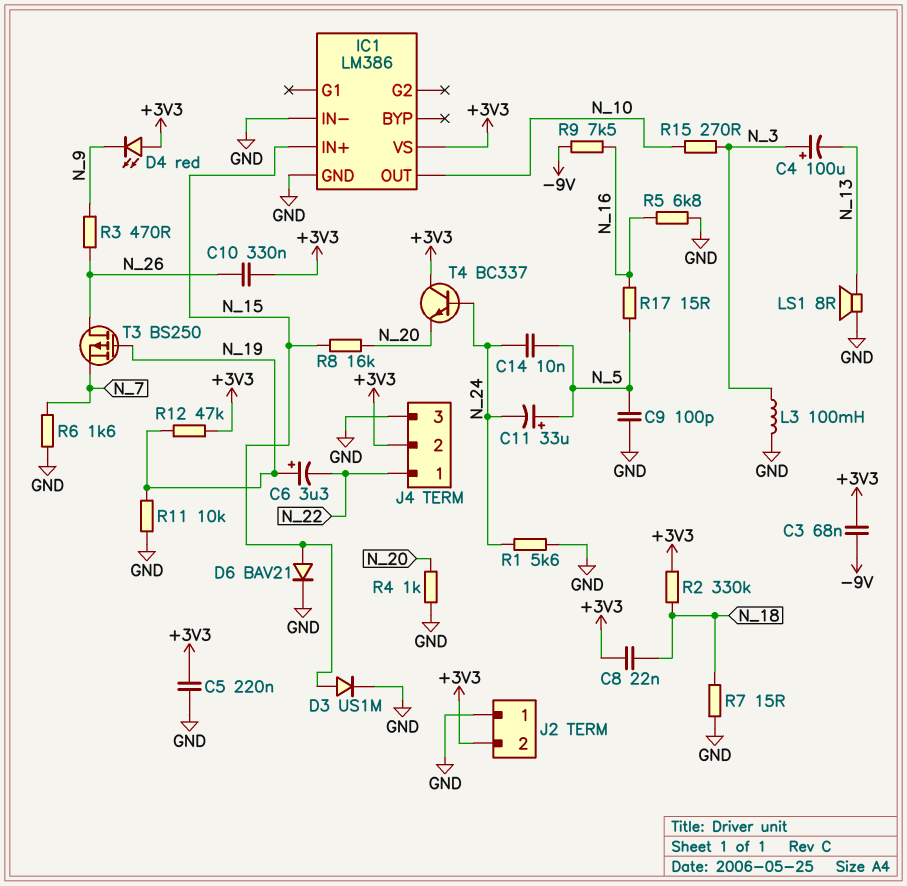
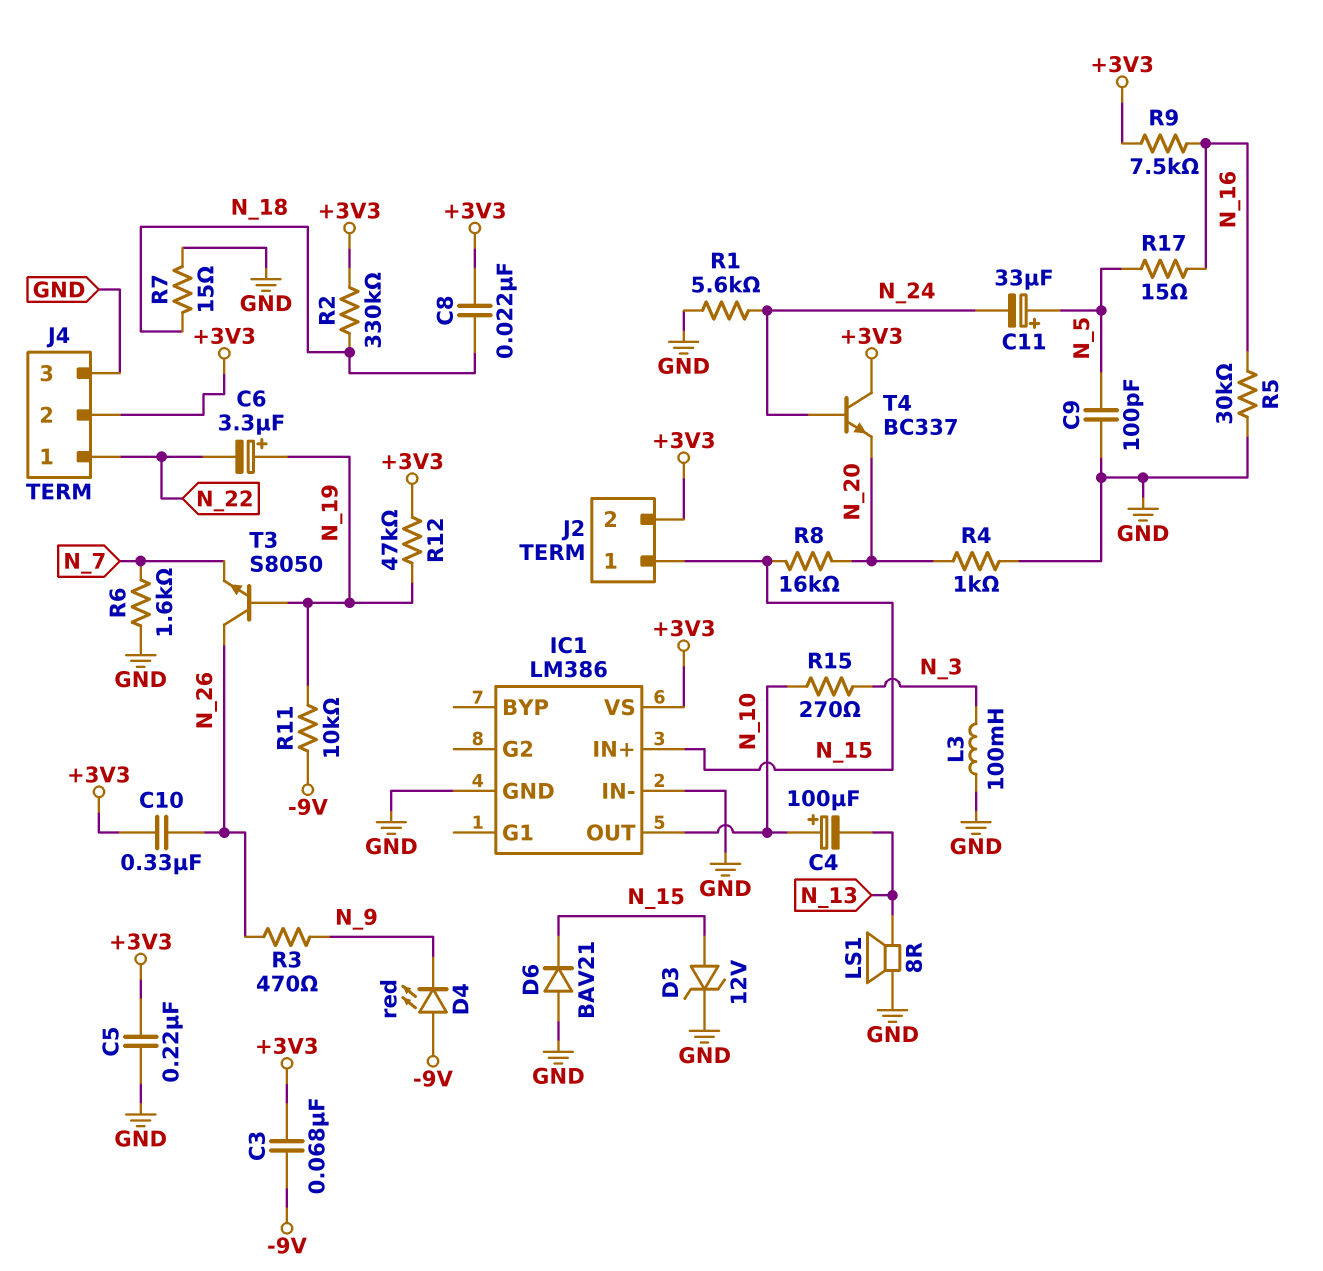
C4: 100uF (plus N_3, minus N_13) -> 100uF (plus N_10, minus N_13)
C14: 10nF (N_5, N_24) -> none
D3: diode US1M (A N_15, K GND) -> zener 12V (A N_15, K GND)
D4: LED red (A +3V3, K N_9) -> LED red (A -9V, K N_9)
D6: diode BAV21 (A N_15, K GND) -> diode BAV21 (A GND, K N_15)
J2 pin 1: GND -> N_15
R5: 6.8k (GND, N_16) -> 30k (GND, N_16)
R9: 7.5k (-9V, N_16) -> 7.5k (+3V3, N_16)
R11: 10k (GND, N_19) -> 10k (-9V, N_19)
T3: PMOS BS250 (G N_19, D N_26, S N_7) -> NPN S8050 (B N_19, C N_26, E N_7)

